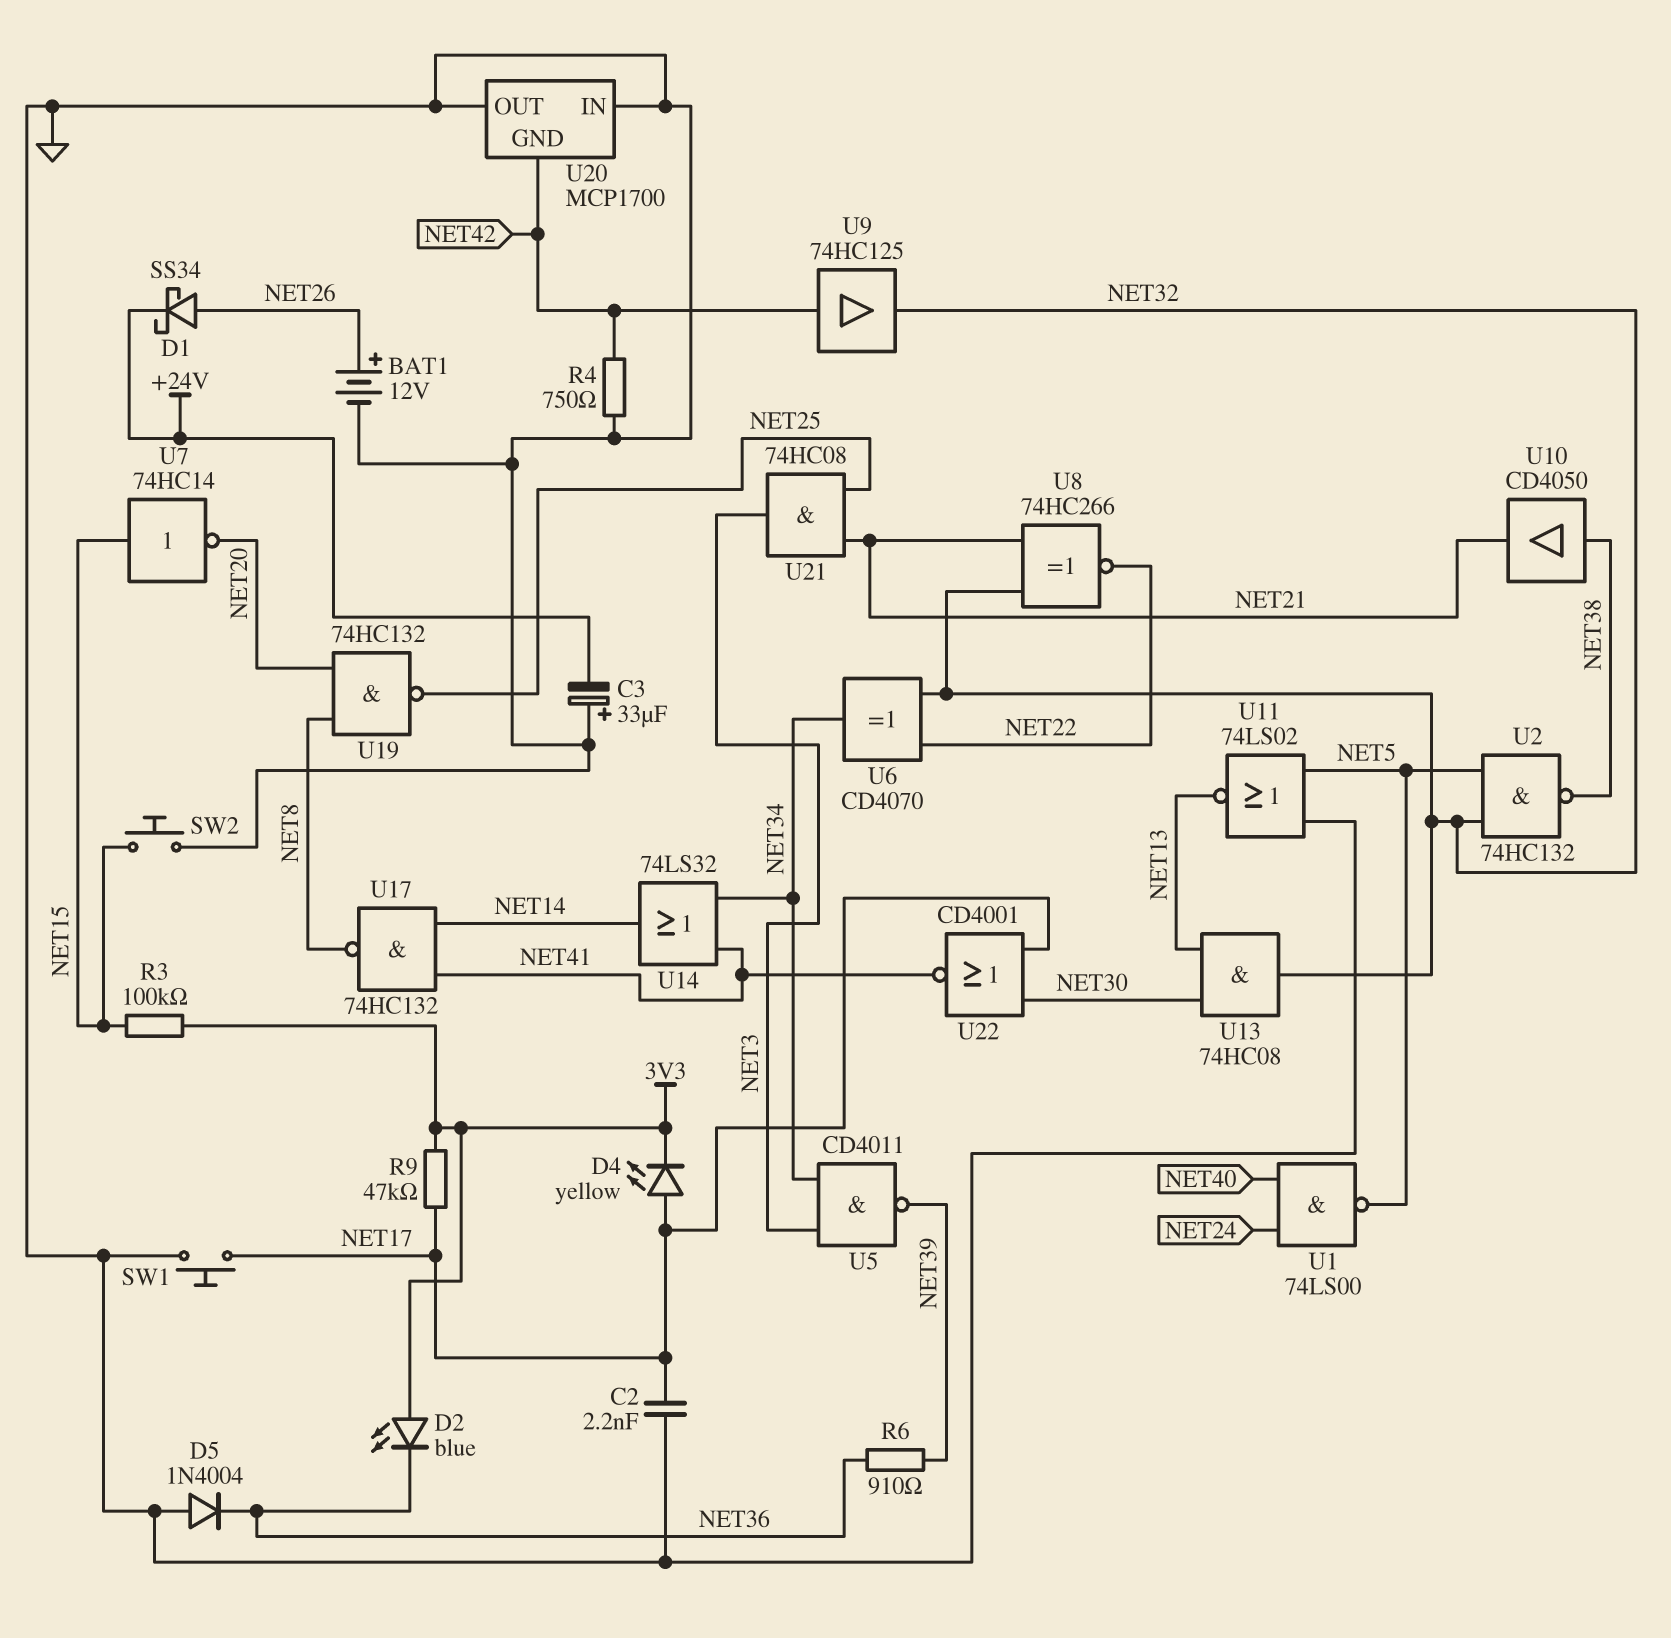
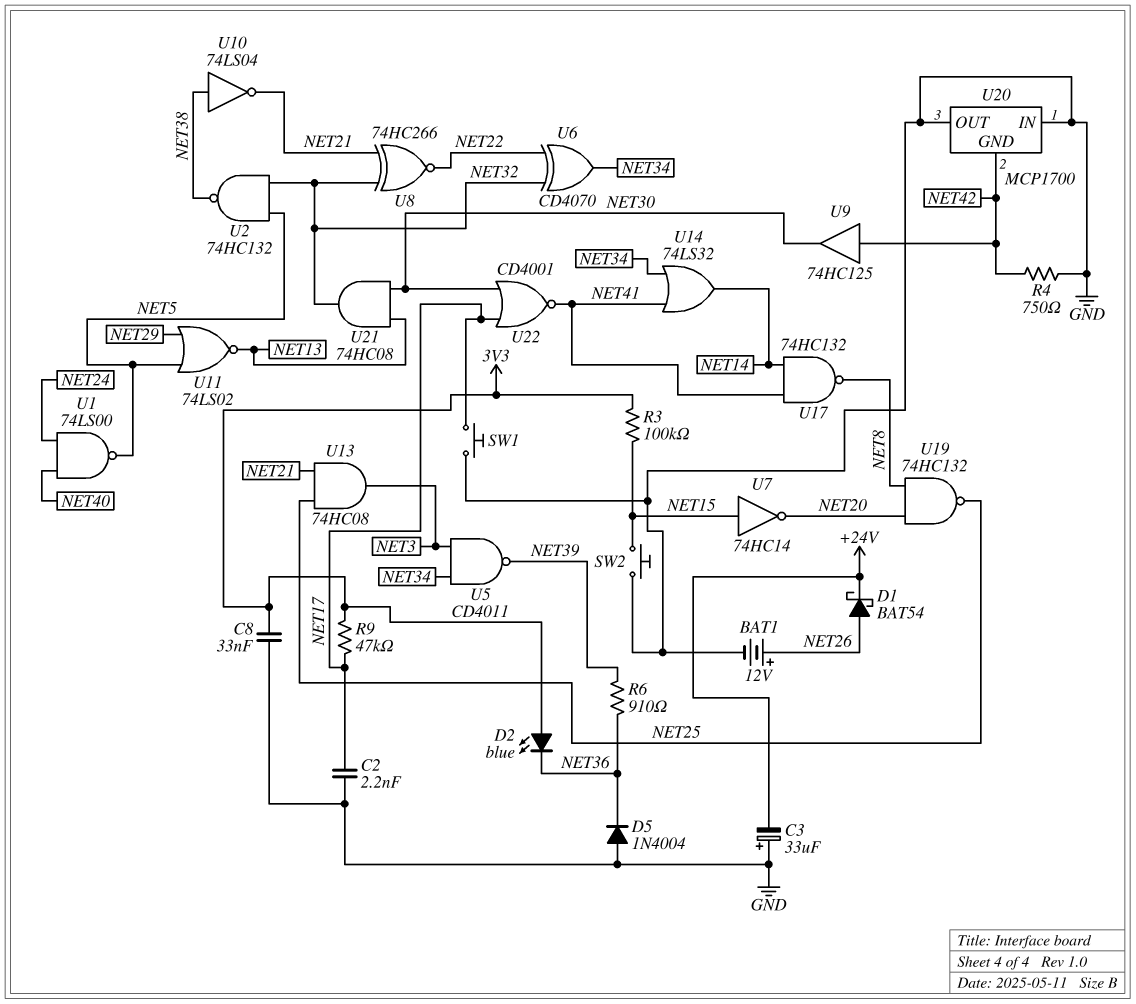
C8: none -> 33nF (3V3, GND)
D1: schottky SS34 (A NET26, K +24V) -> schottky BAT54 (A NET26, K +24V)
D4: LED yellow (A NET17, K 3V3) -> none
U9: buffer 74HC125 (in NET42, out NET32) -> buffer 74HC125 (in NET42, out NET30)
U10: buffer CD4050 (in NET38, out NET21) -> NOT 74LS04 (in NET38, out NET21)
U11: NOR 74LS02 (in GND, in NET5, out NET13) -> NOR 74LS02 (in NET5, in NET29, out NET13)
U13: AND 74HC08 (in NET13, in NET30, out NET32) -> AND 74HC08 (in NET21, in NET25, out NET3)
U21: AND 74HC08 (in NET21, in NET25, out NET3) -> AND 74HC08 (in NET13, in NET30, out NET32)

